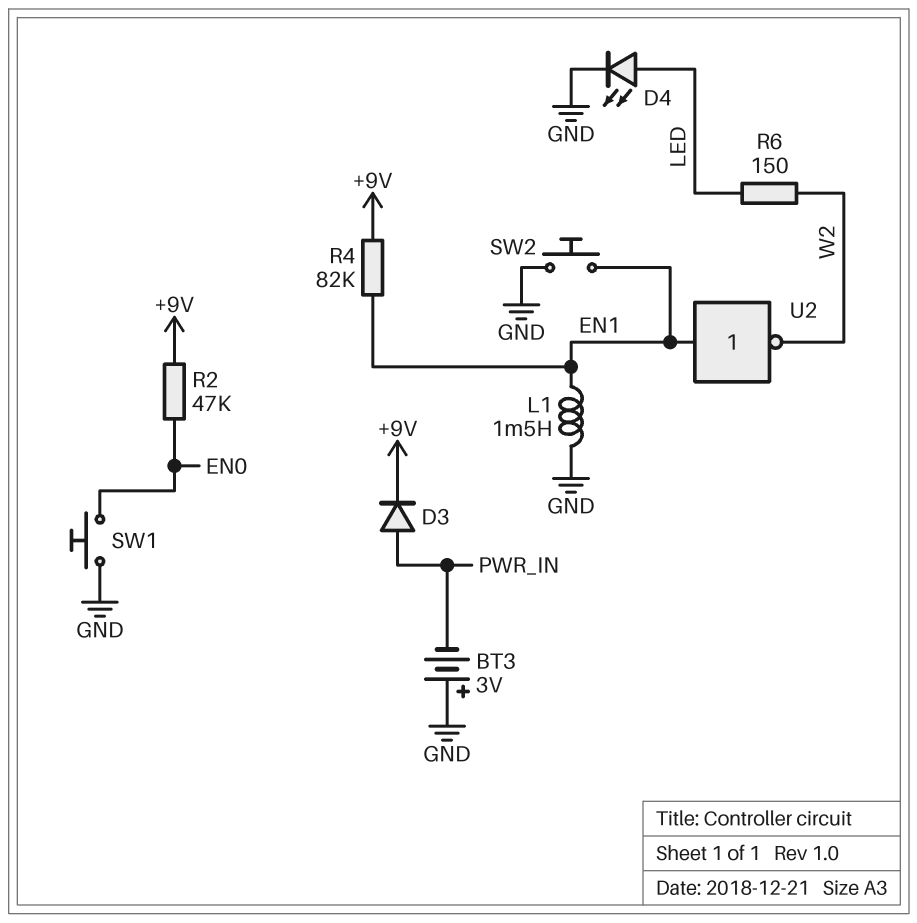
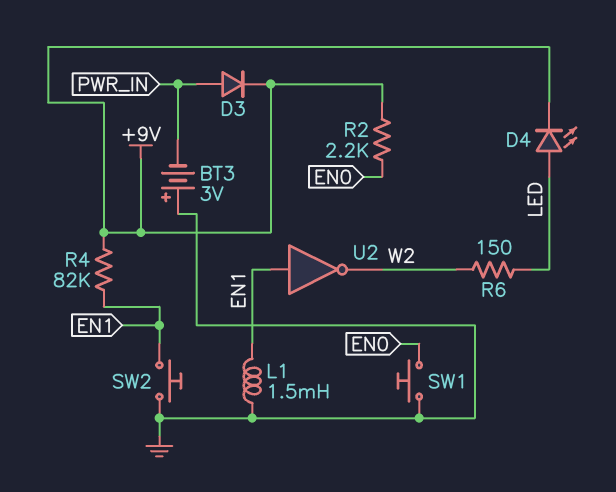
D4: LED (A LED, K GND) -> LED (A LED, K +9V)
R2: 47k (+9V, EN0) -> 2.2k (+9V, EN0)

